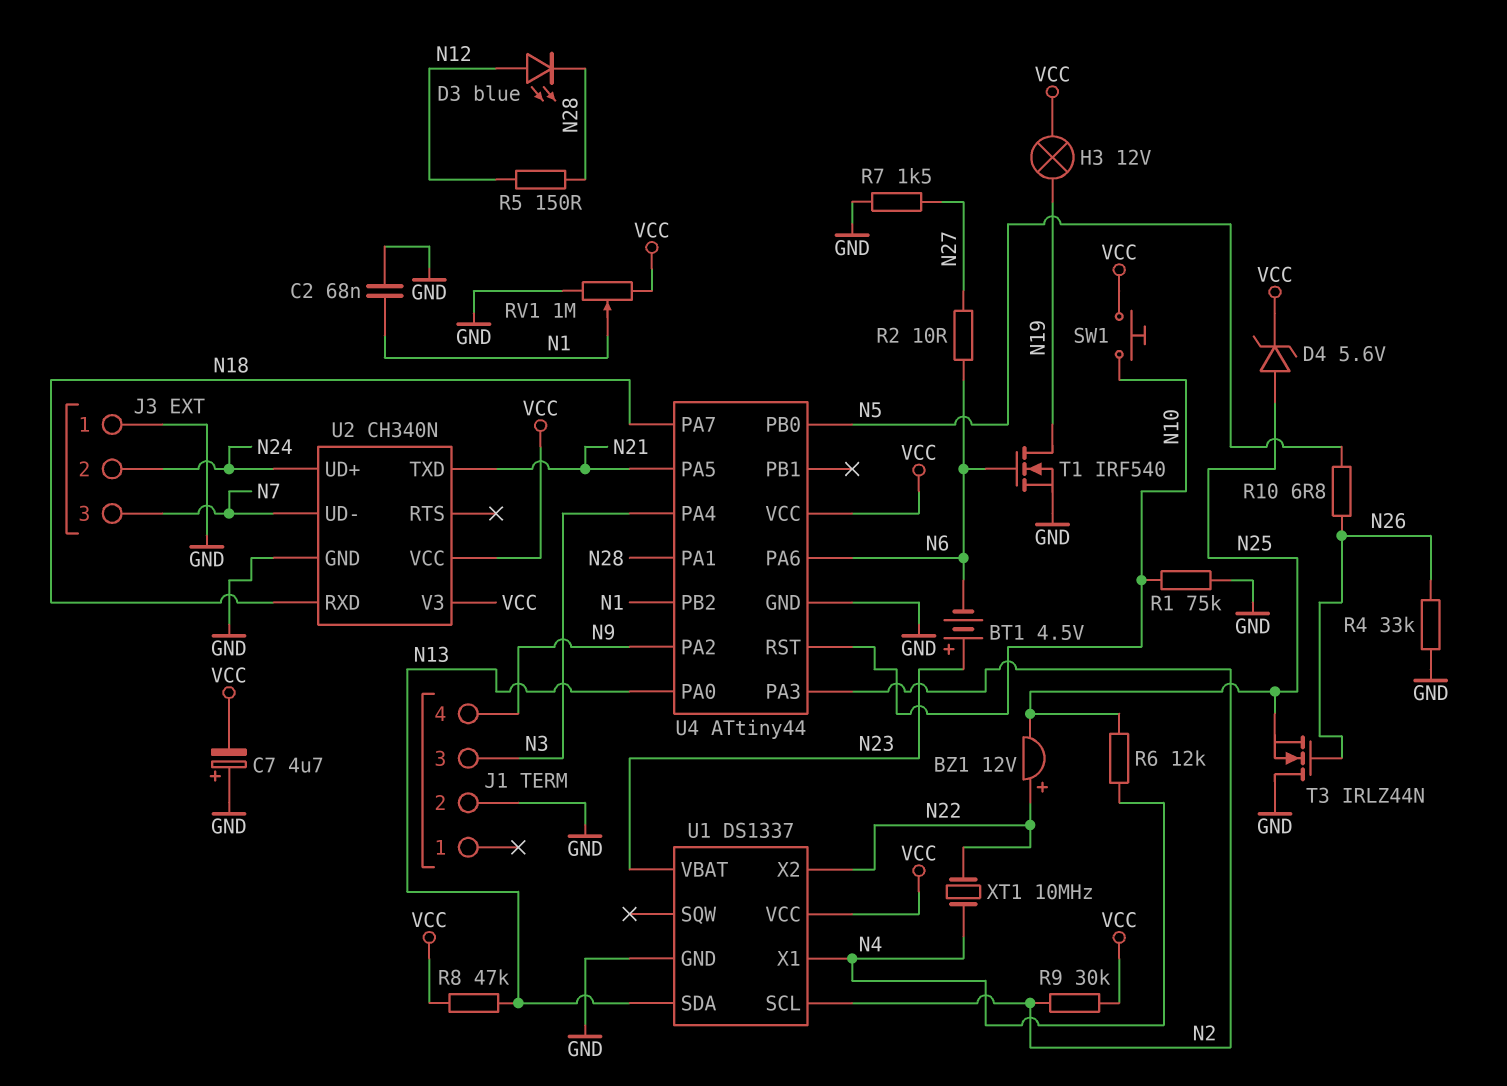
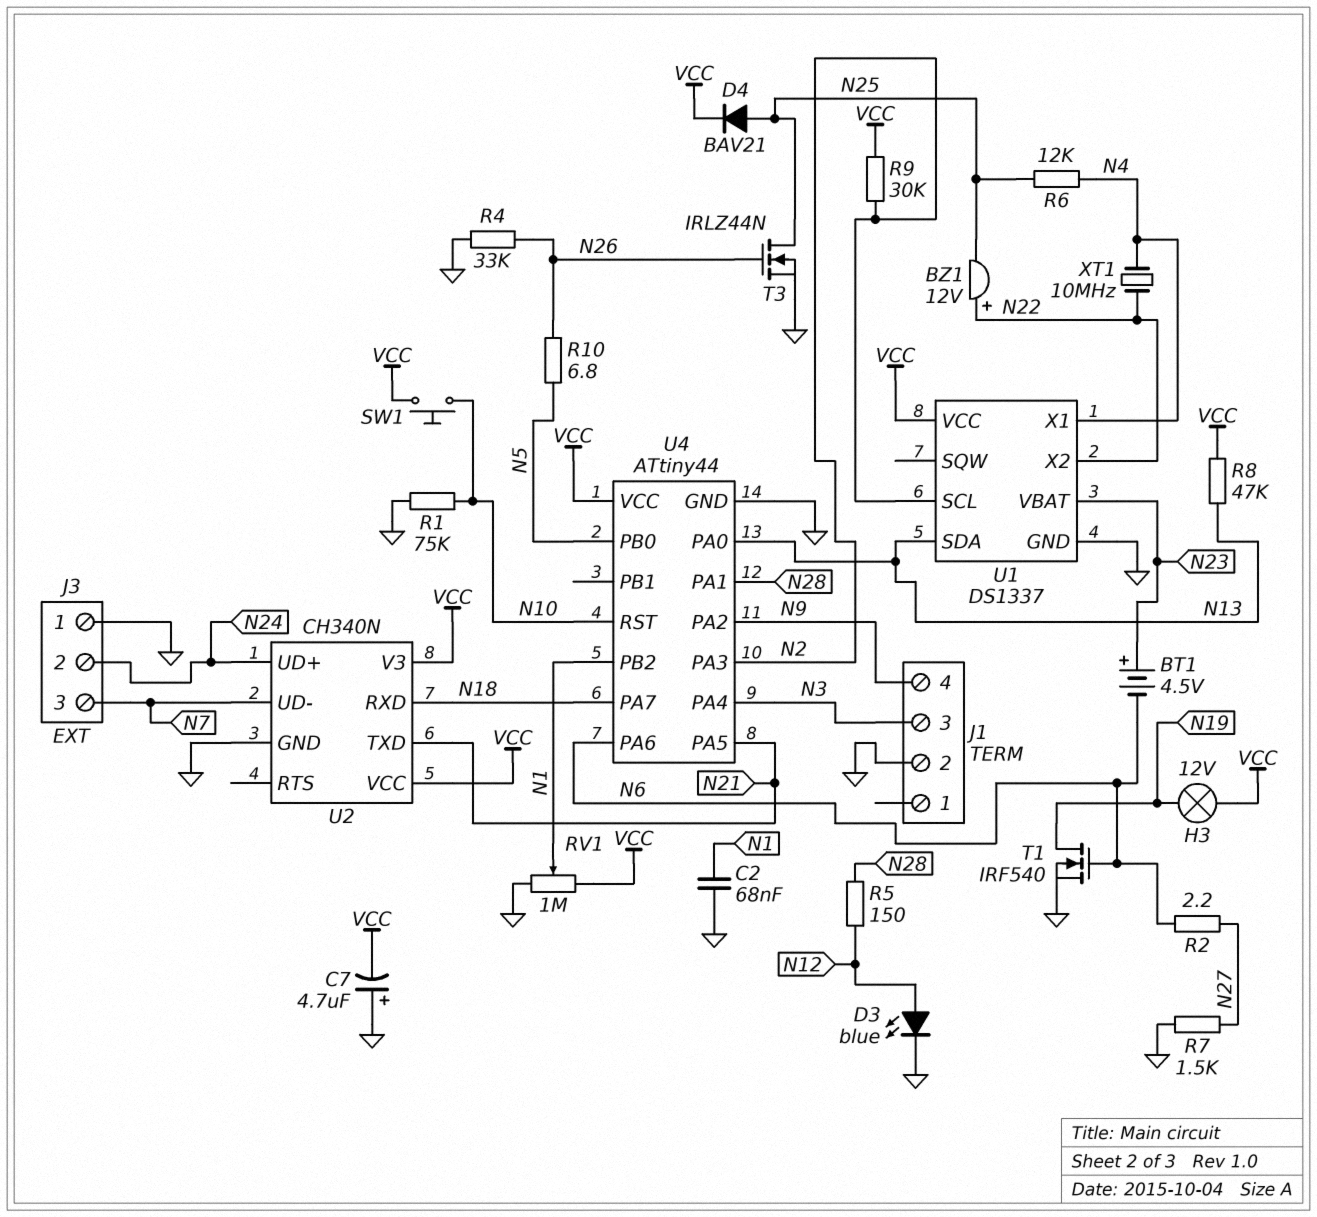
D3: LED blue (A N12, K N28) -> LED blue (A N12, K GND)
D4: zener 5.6V (A N25, K VCC) -> diode BAV21 (A N25, K VCC)
R2: 10 (N6, N27) -> 2.2 (N6, N27)
T3: NMOS IRLZ44N (G N26, D GND, S N25) -> NMOS IRLZ44N (G N26, D N25, S GND)

